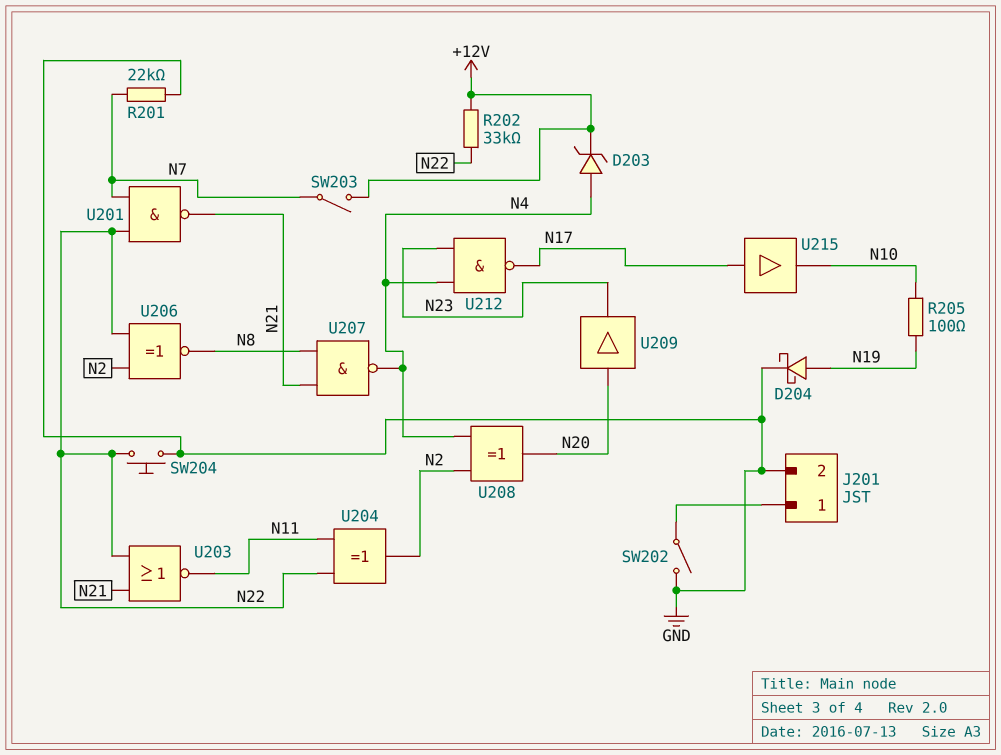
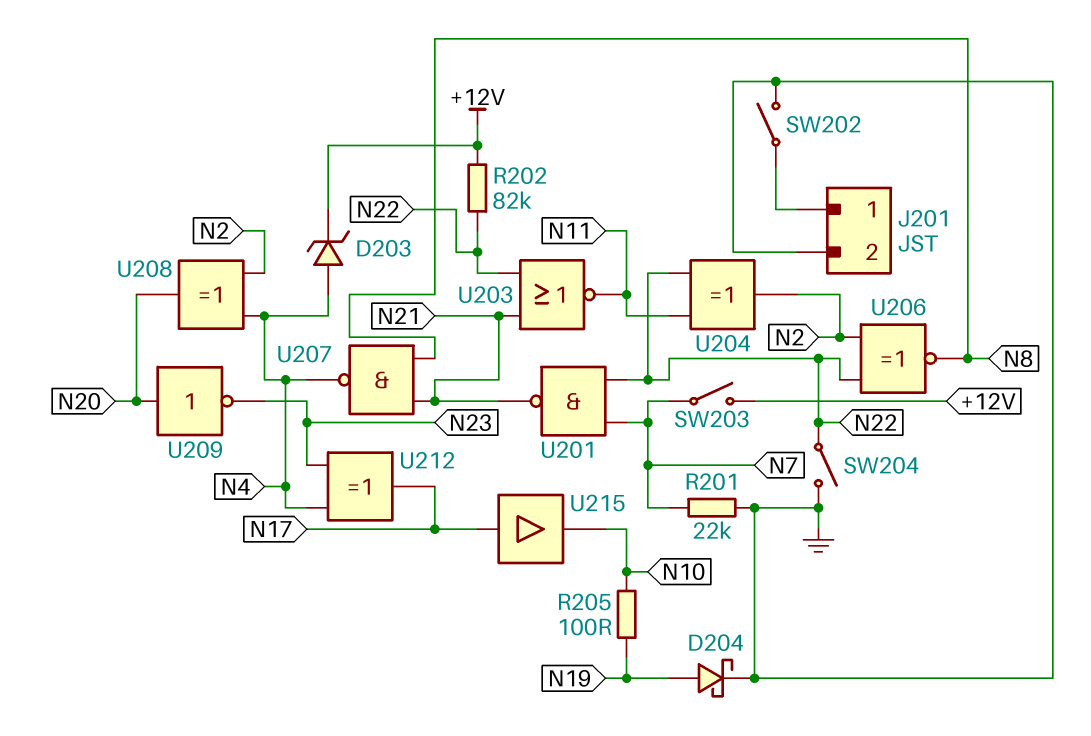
R202: 33k (+12V, N22) -> 82k (+12V, N22)
SW204: button (GND, N22) -> switch (GND, N22)
U209: buffer (in N20, out N23) -> NOT (in N20, out N23)
U212: NAND (in N4, in N23, out N17) -> XOR (in N4, in N23, out N17)

